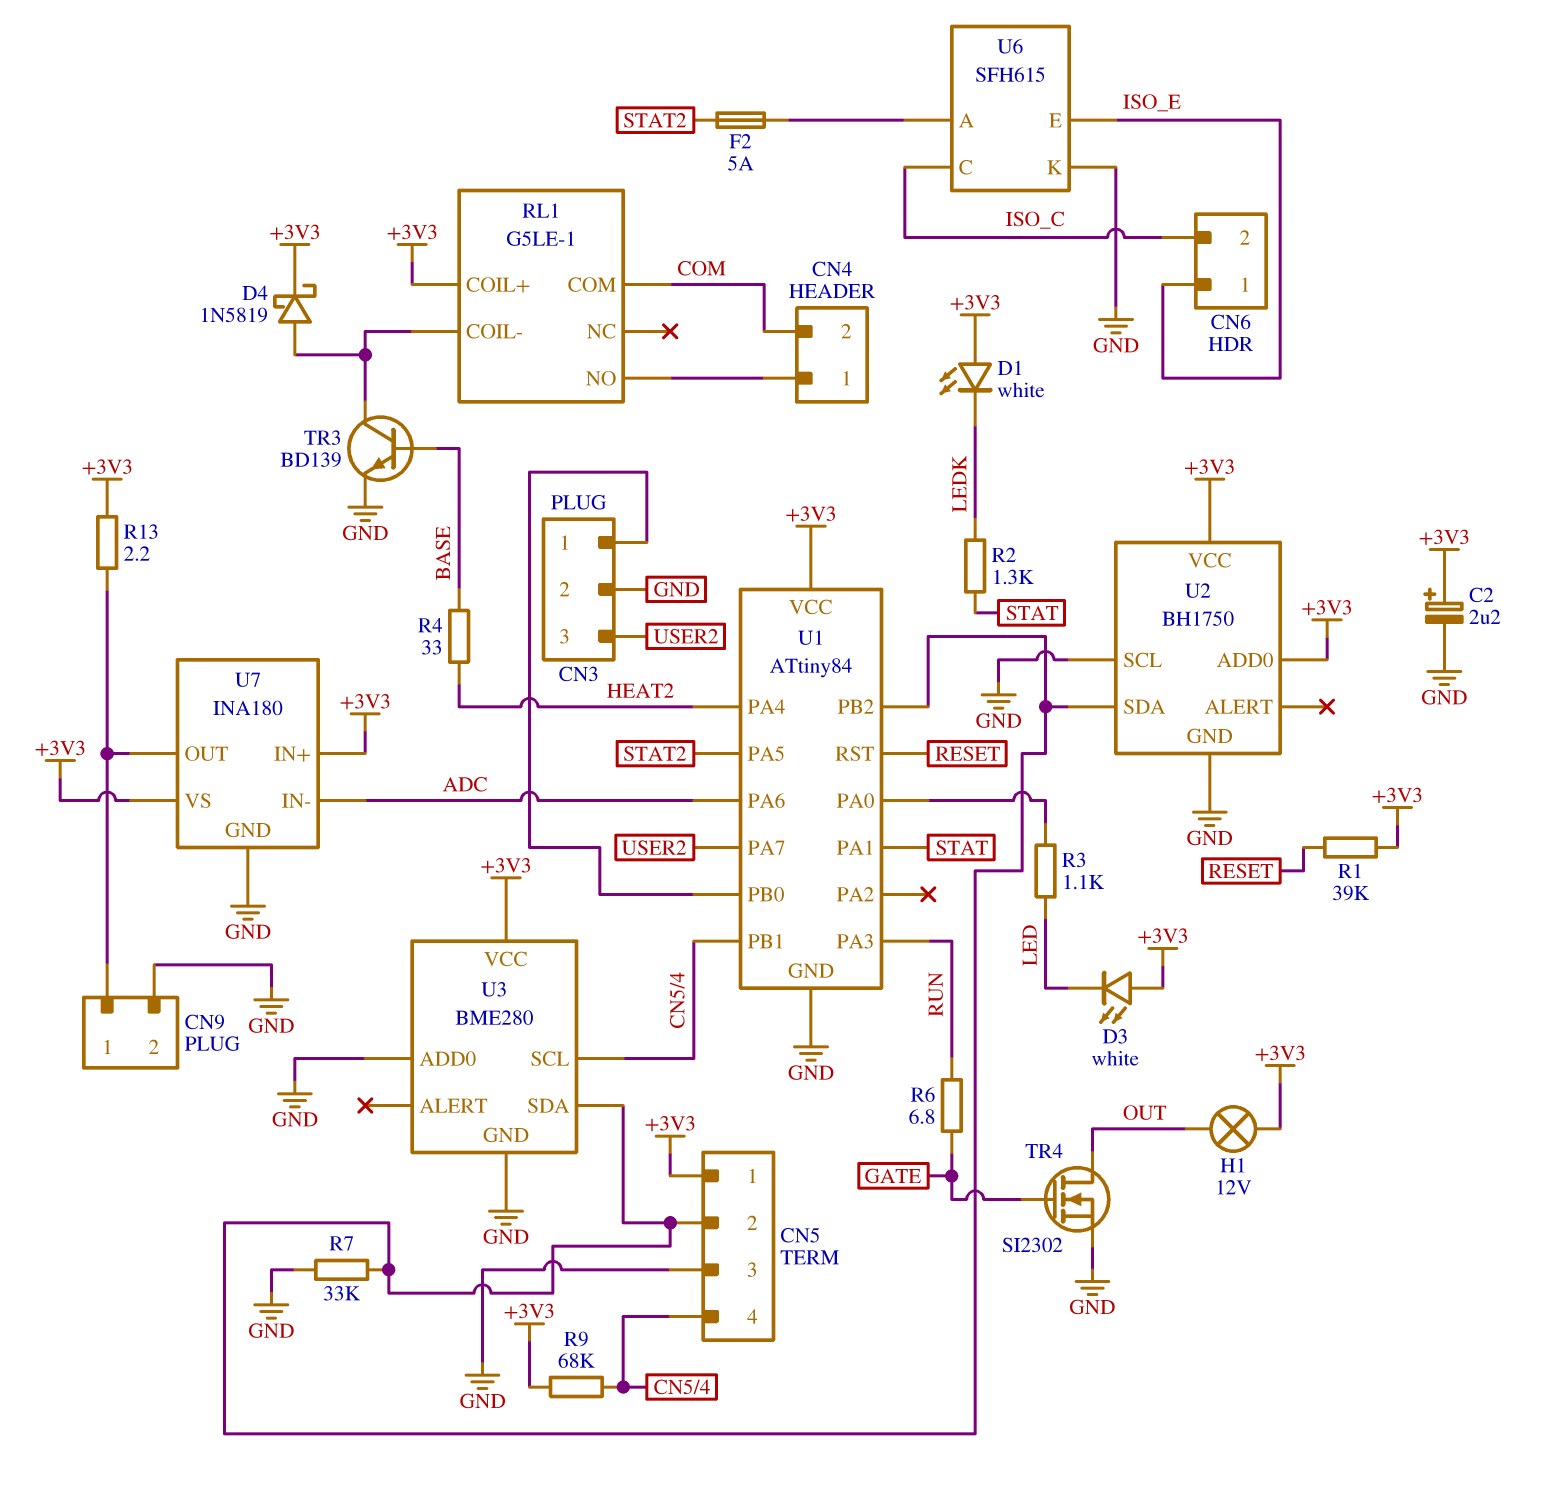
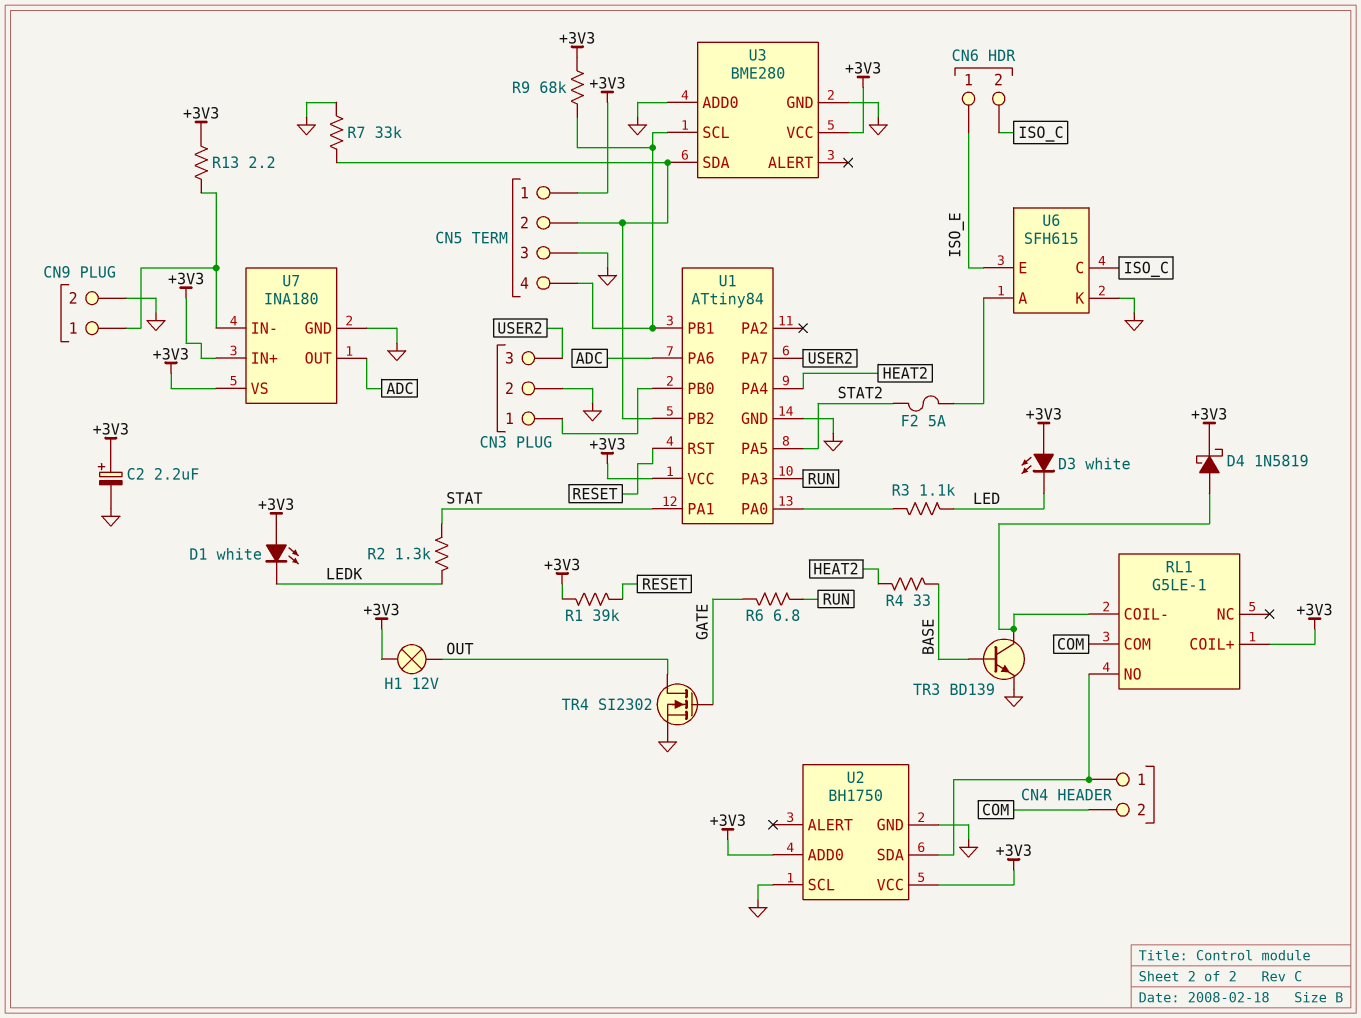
U2 pin SDA: CN5/2 -> CN4/1
U7 pin IN-: ADC -> CN9/1
U7 pin OUT: CN9/1 -> ADC

